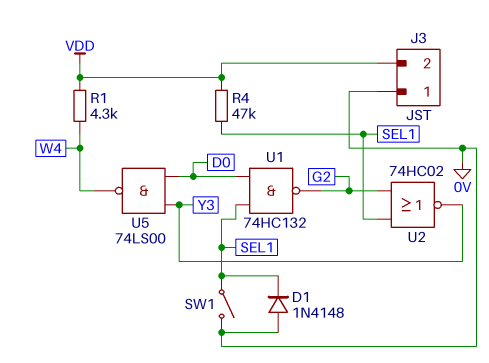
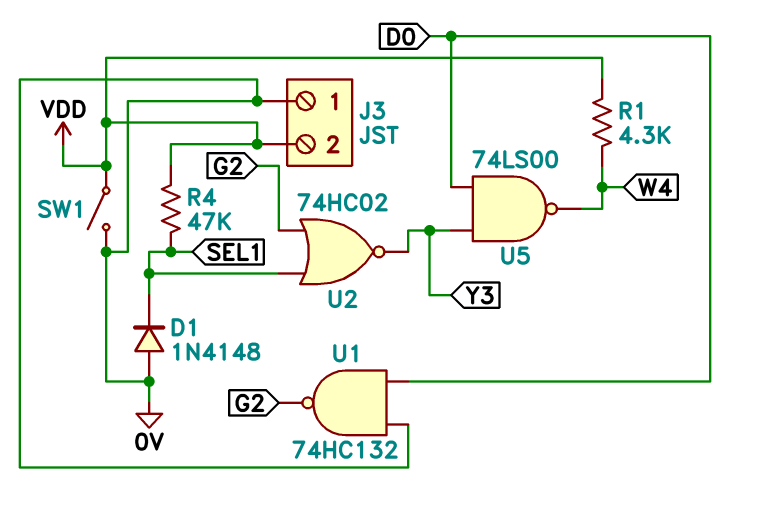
SW1: switch (0V, SEL1) -> switch (0V, VDD)
U1: NAND 74HC132 (in D0, in SEL1, out G2) -> NAND 74HC132 (in 0V, in D0, out G2)

